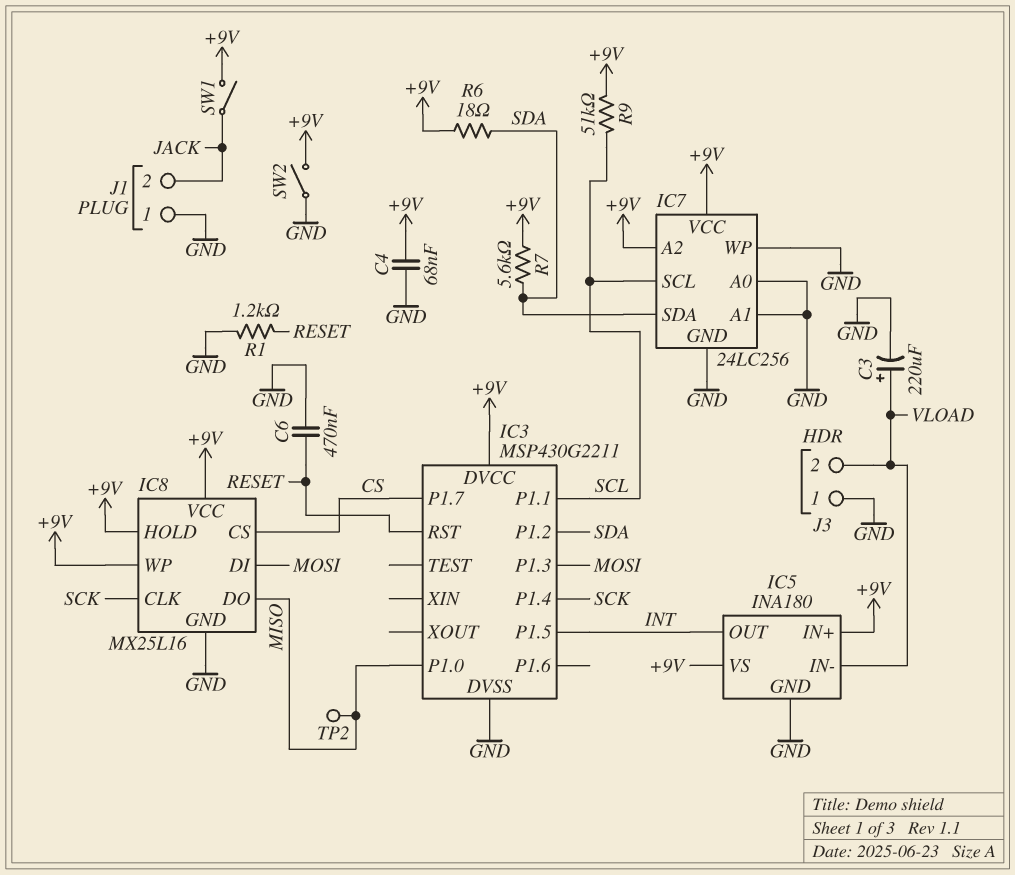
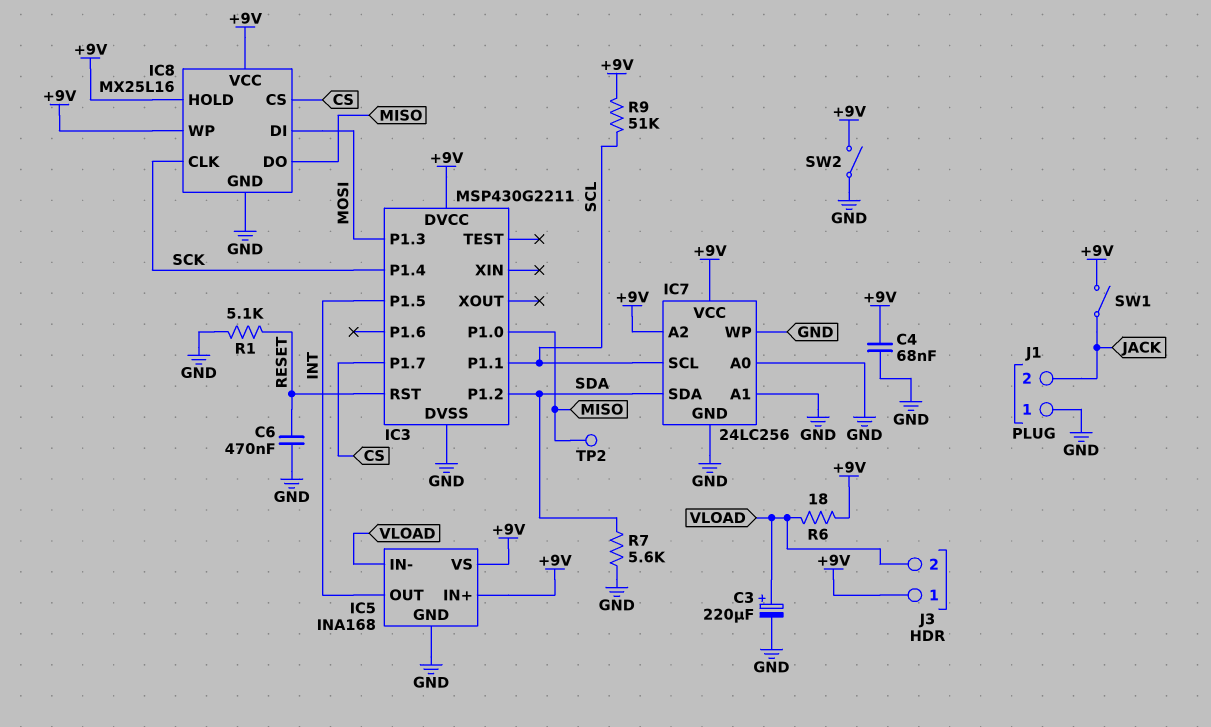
IC5: INA180 -> INA168
J3 pin 1: GND -> +9V
R1: 1.2k (GND, RESET) -> 5.1k (GND, RESET)
R6: 18 (+9V, SDA) -> 18 (+9V, VLOAD)
R7: 5.6k (+9V, SDA) -> 5.6k (GND, SDA)

